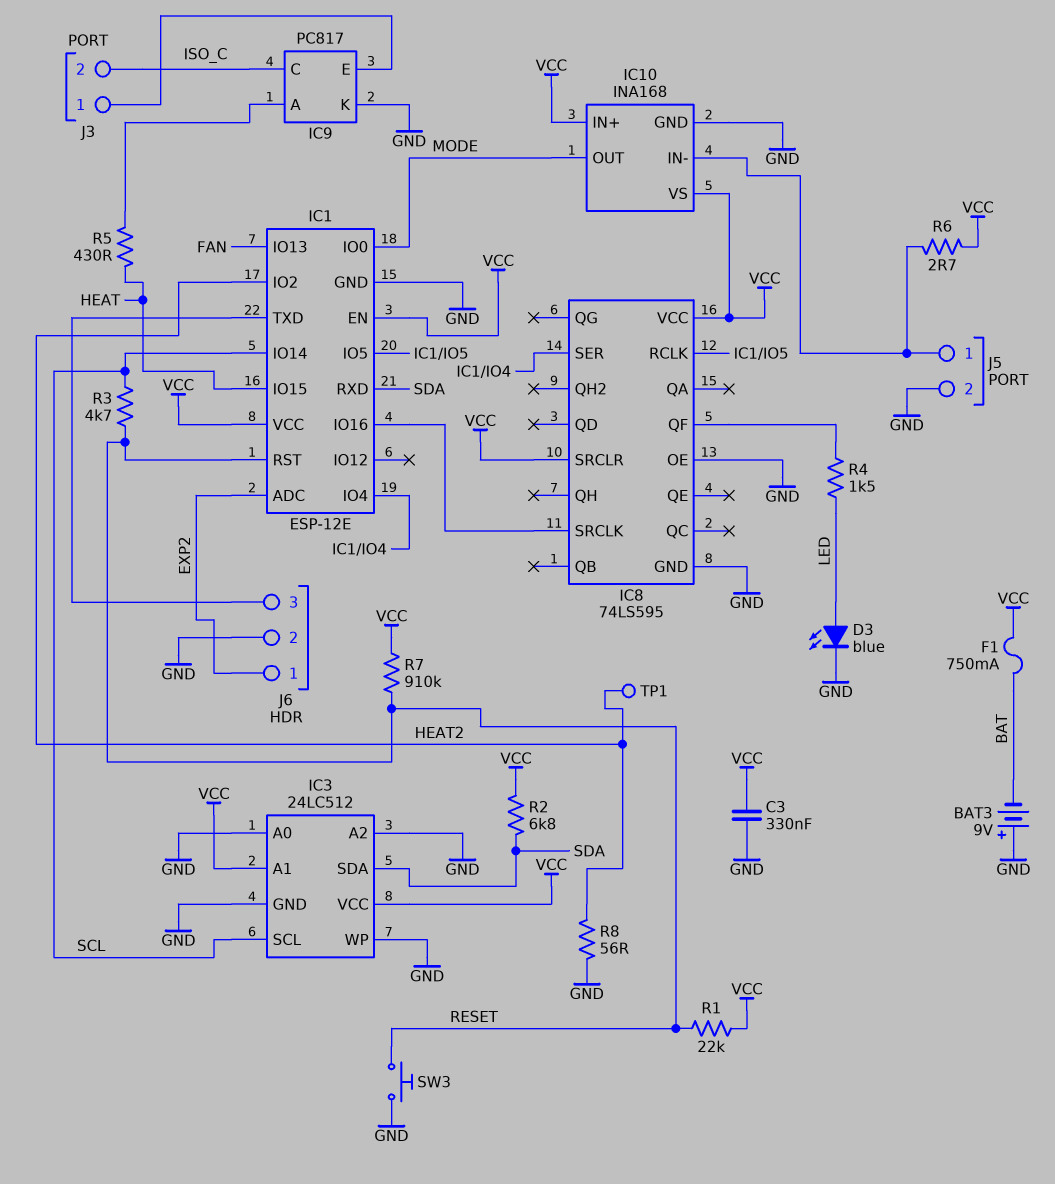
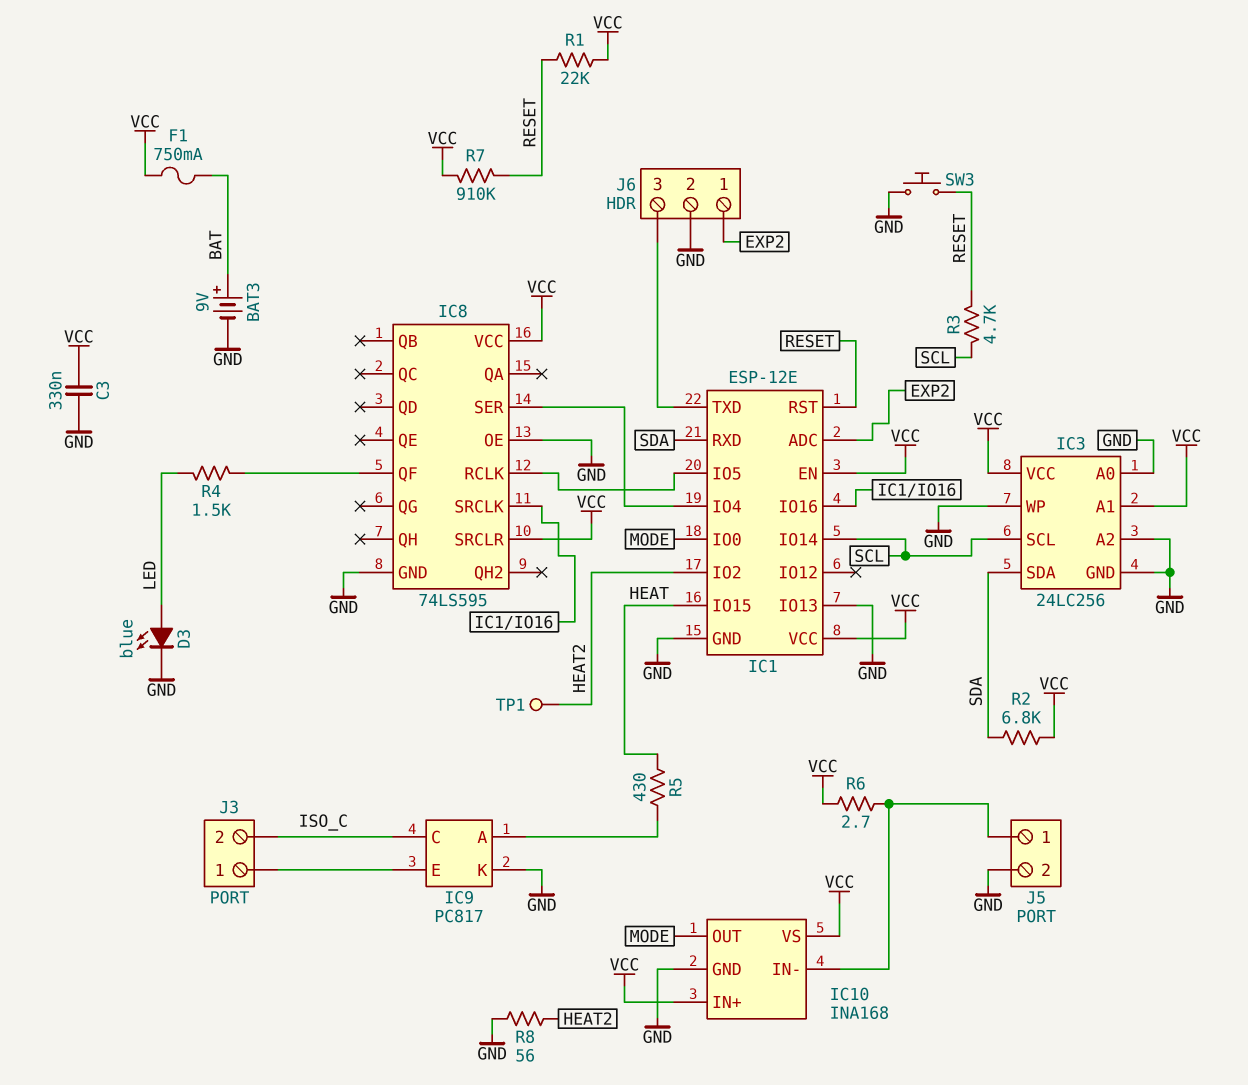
BAT3: 9V (plus GND, minus BAT) -> 9V (plus BAT, minus GND)
IC1 pin IO13: FAN -> GND
IC3: 24LC512 -> 24LC256

